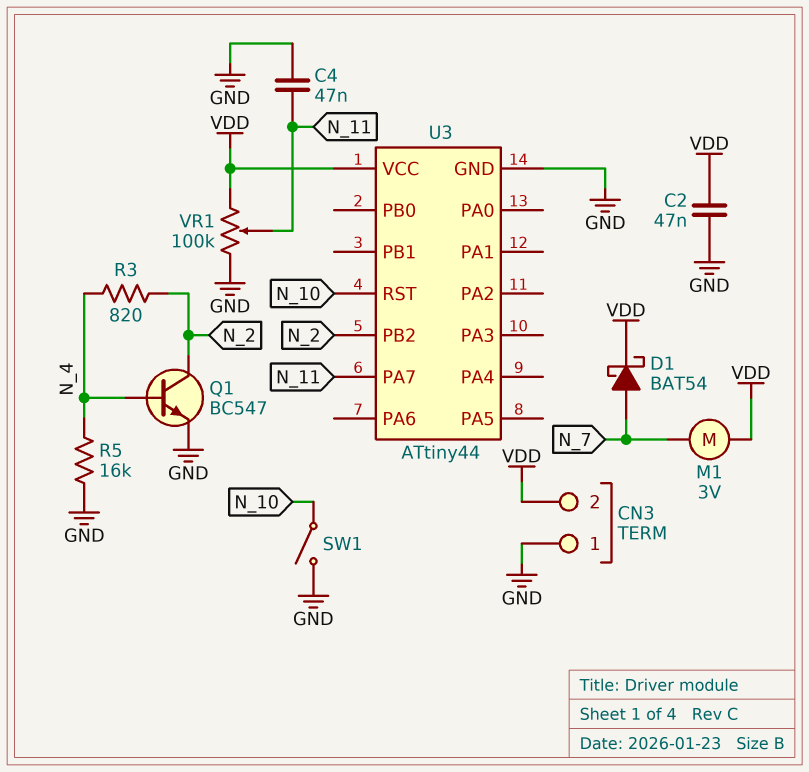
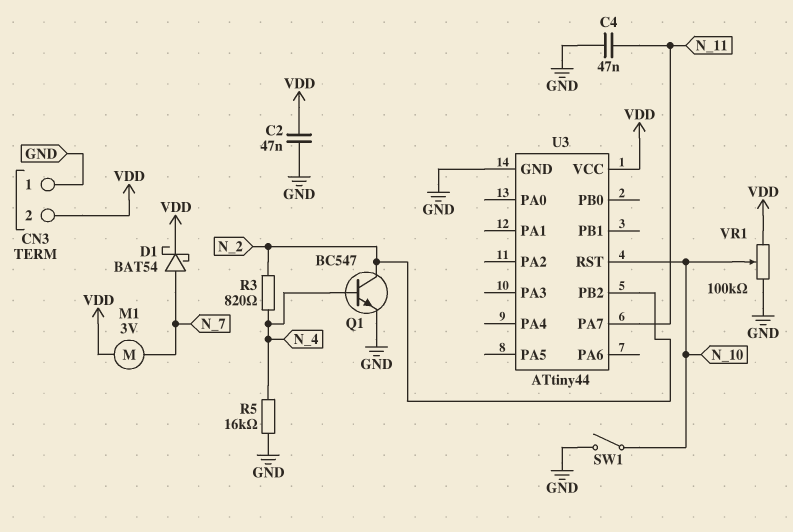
VR1: 100k (GND, VDD, wiper N_11) -> 100k (GND, VDD, wiper N_10)

